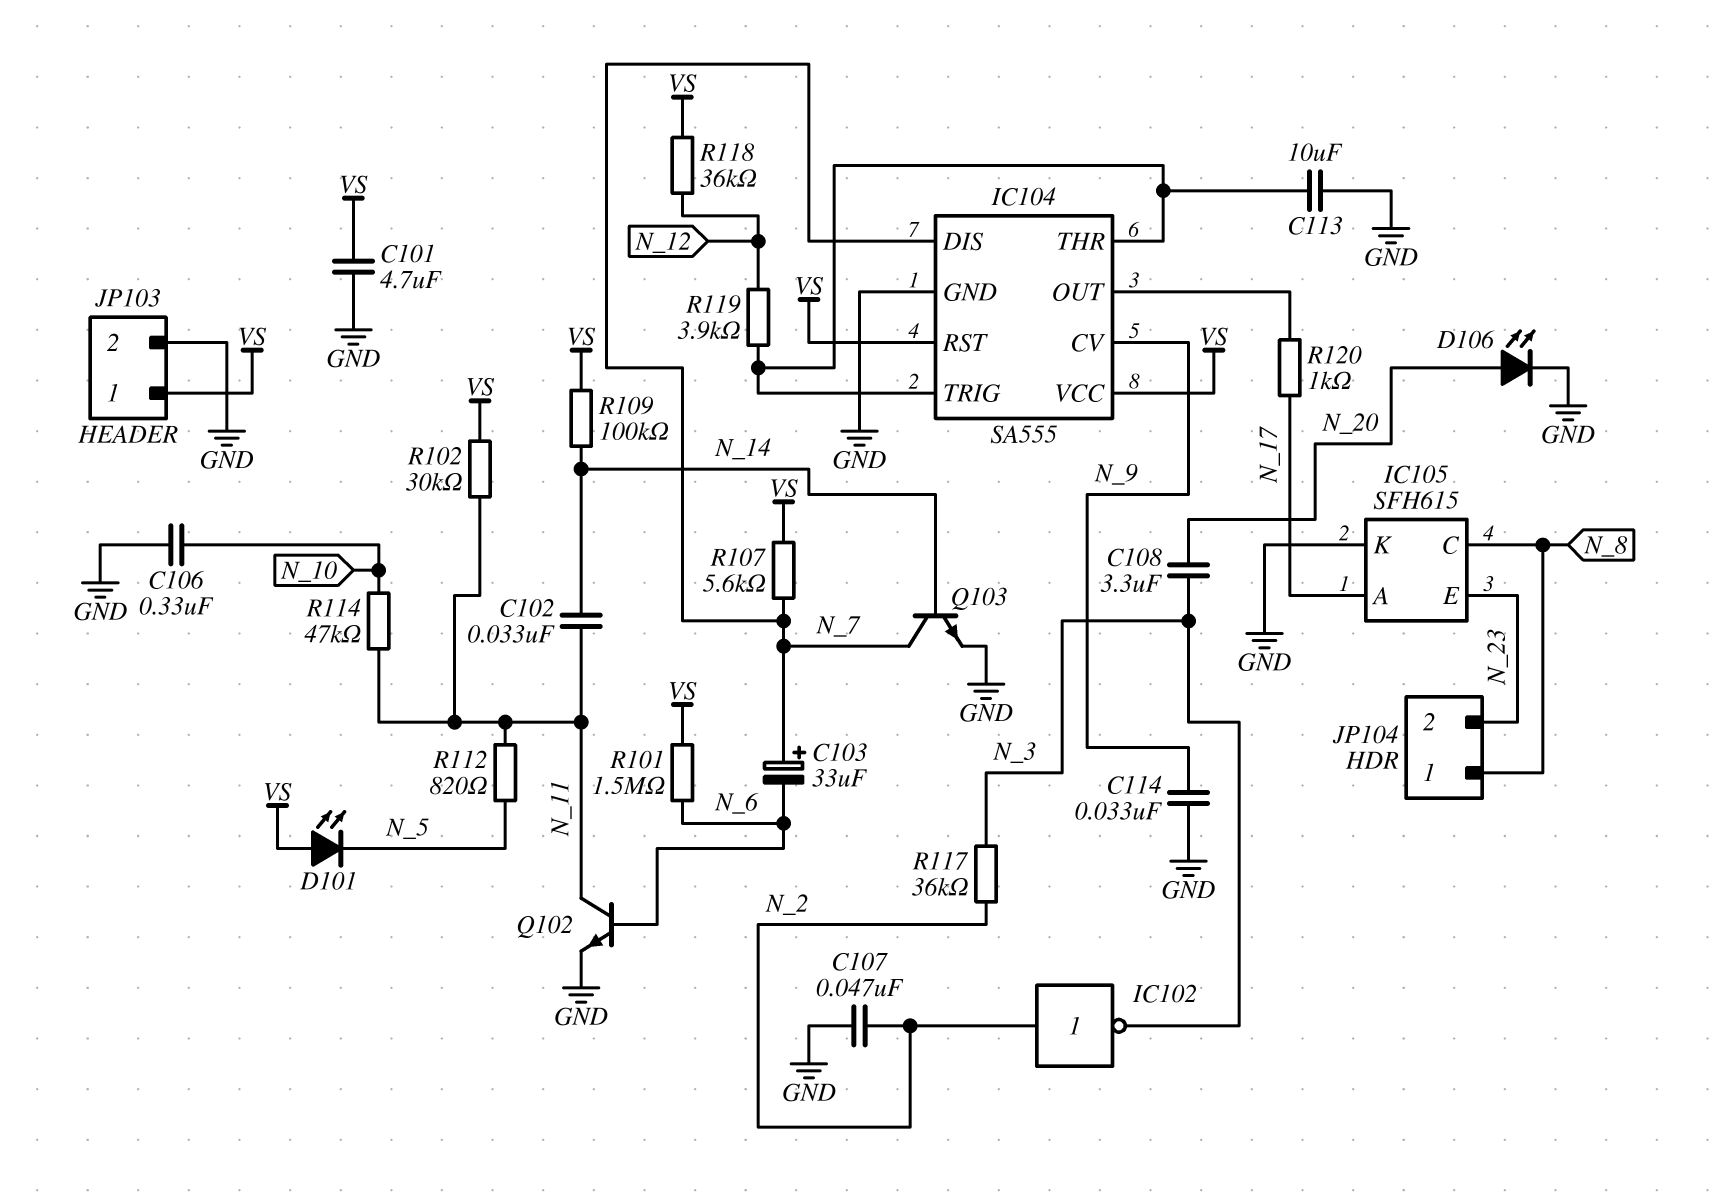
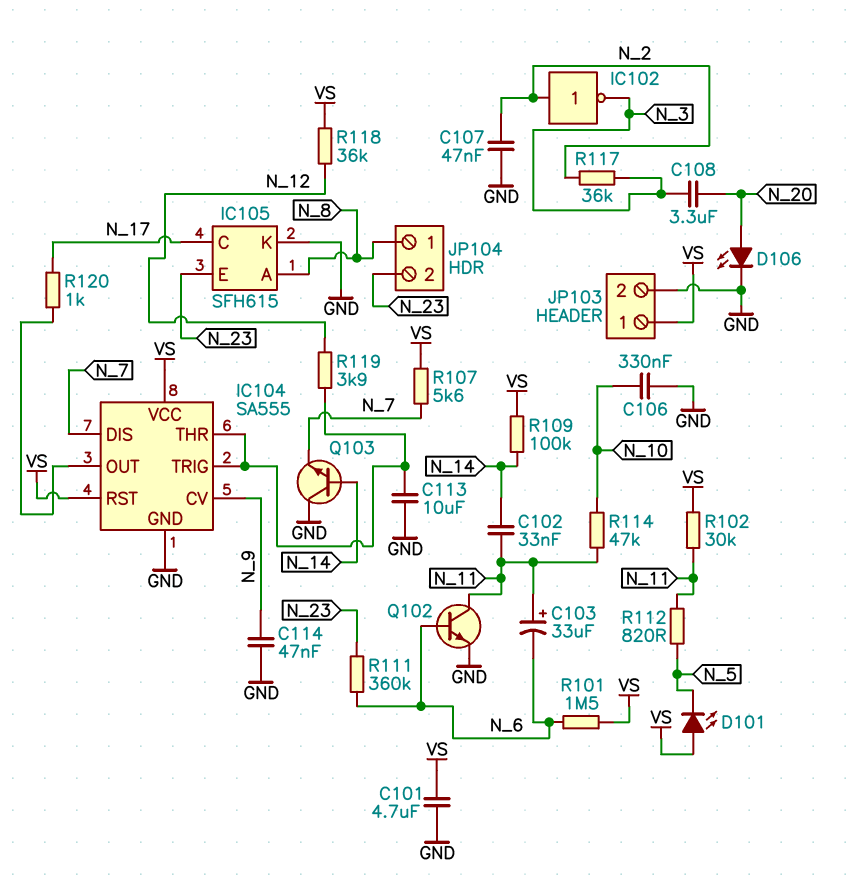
C103: 33uF (plus N_7, minus N_6) -> 33uF (plus N_11, minus N_6)
C114: 33nF (GND, N_9) -> 47nF (GND, N_9)
IC105 pin A: N_17 -> N_8
IC105 pin C: N_8 -> N_17
Q103: NPN (B N_14, C N_7, E GND) -> NPN (B N_14, C GND, E N_7)
R111: none -> 360k (N_6, N_23)

